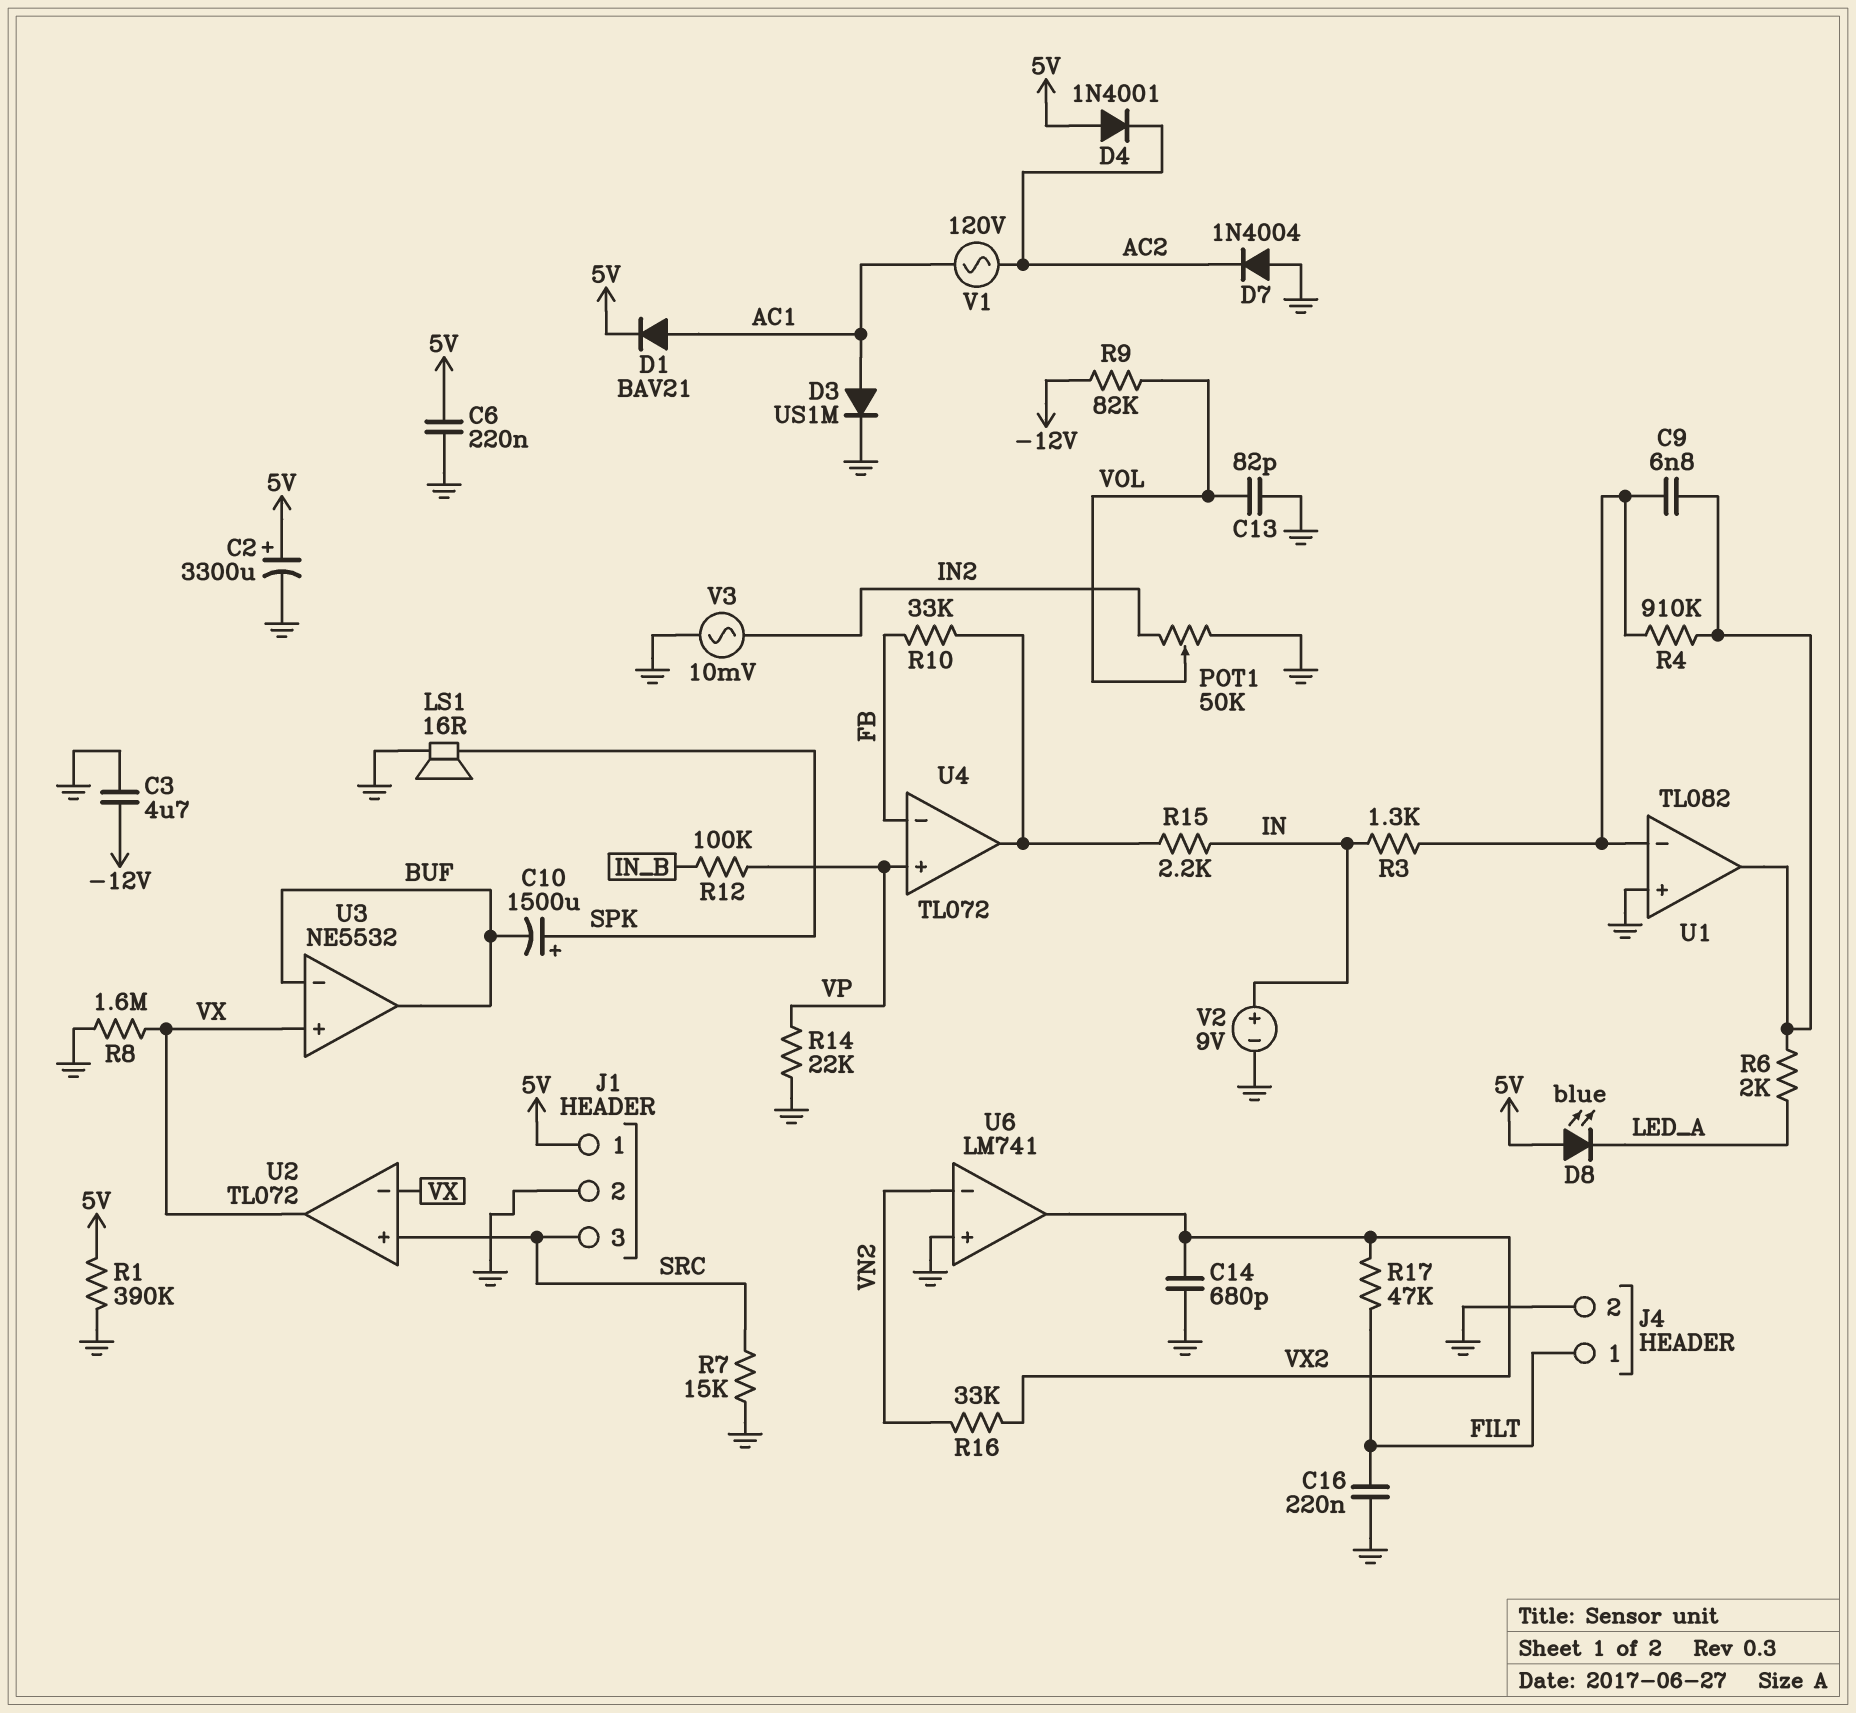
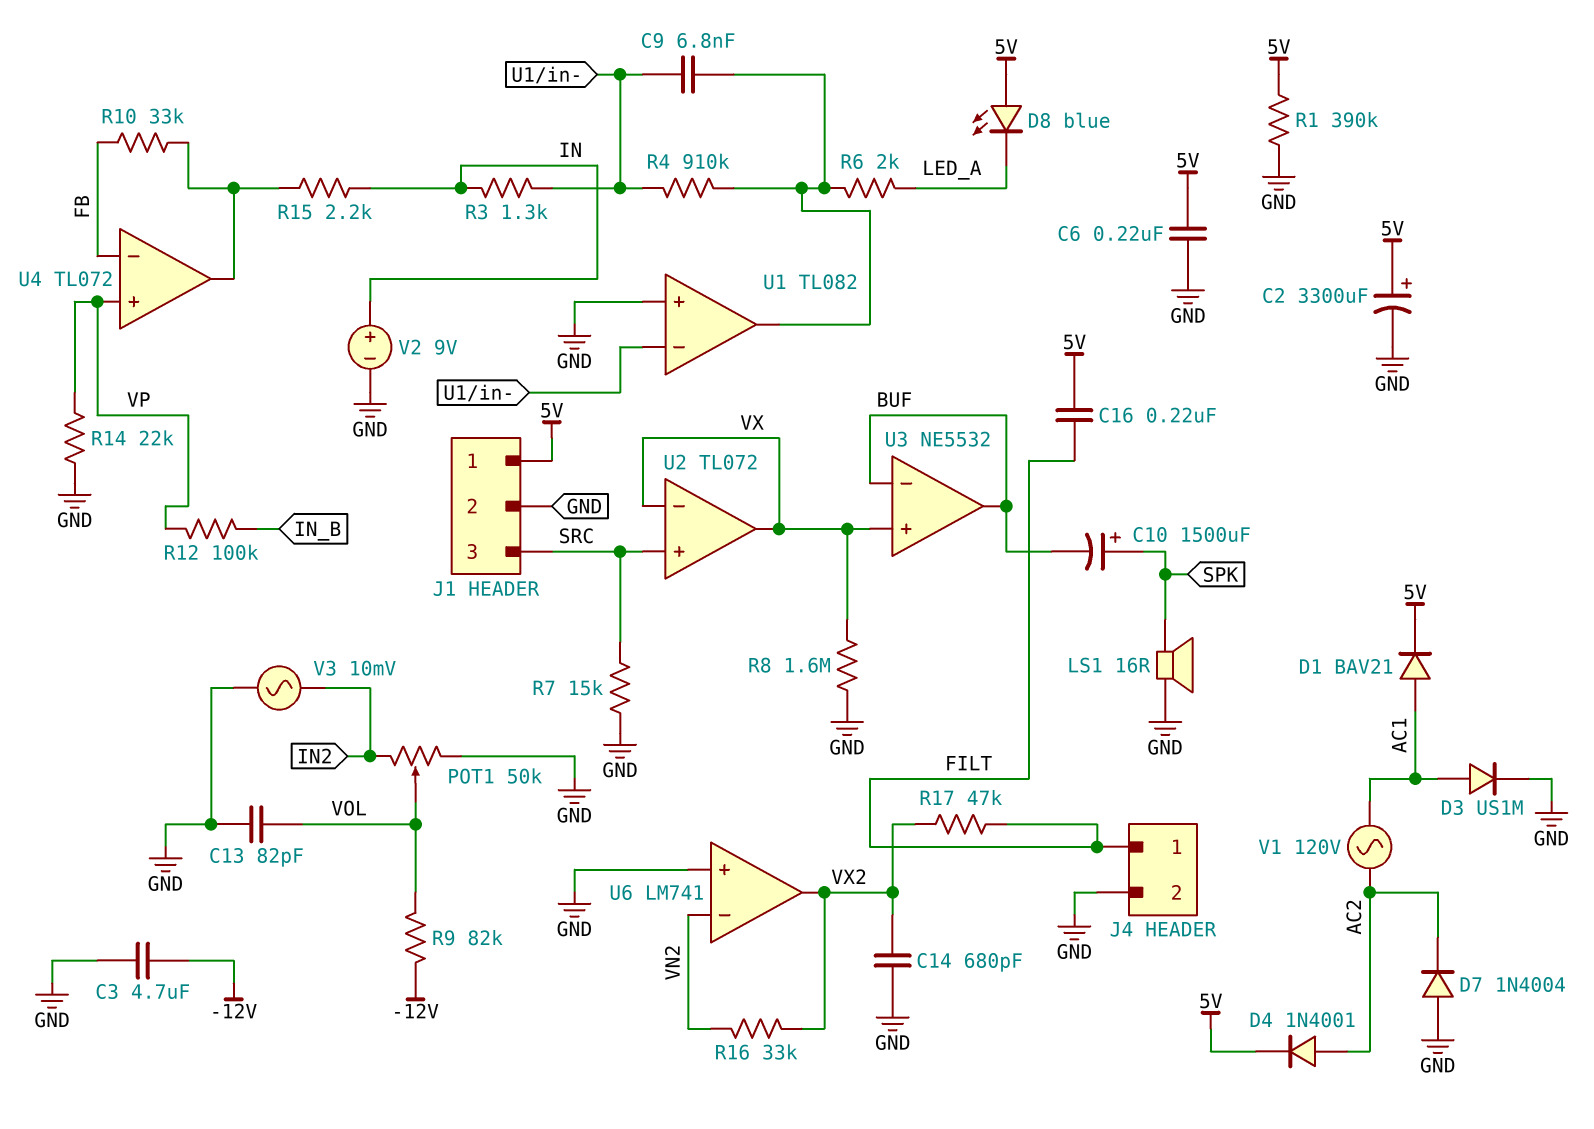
C16: 220nF (FILT, GND) -> 220nF (5V, FILT)
D4: diode 1N4001 (A 5V, K AC2) -> diode 1N4001 (A AC2, K 5V)

